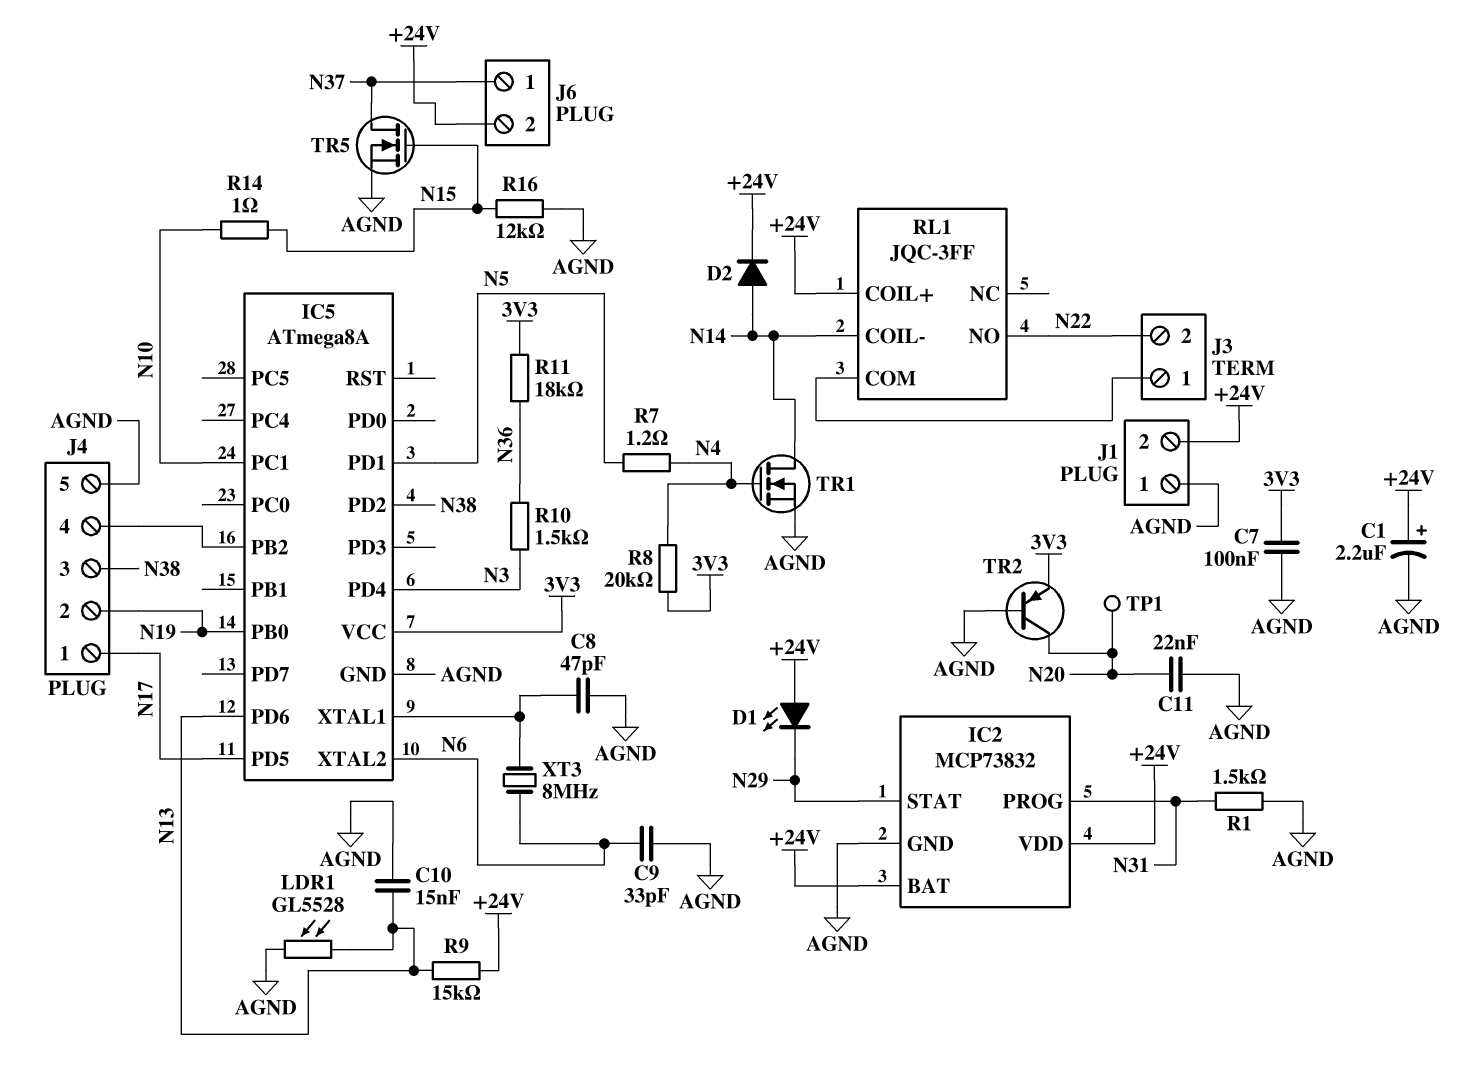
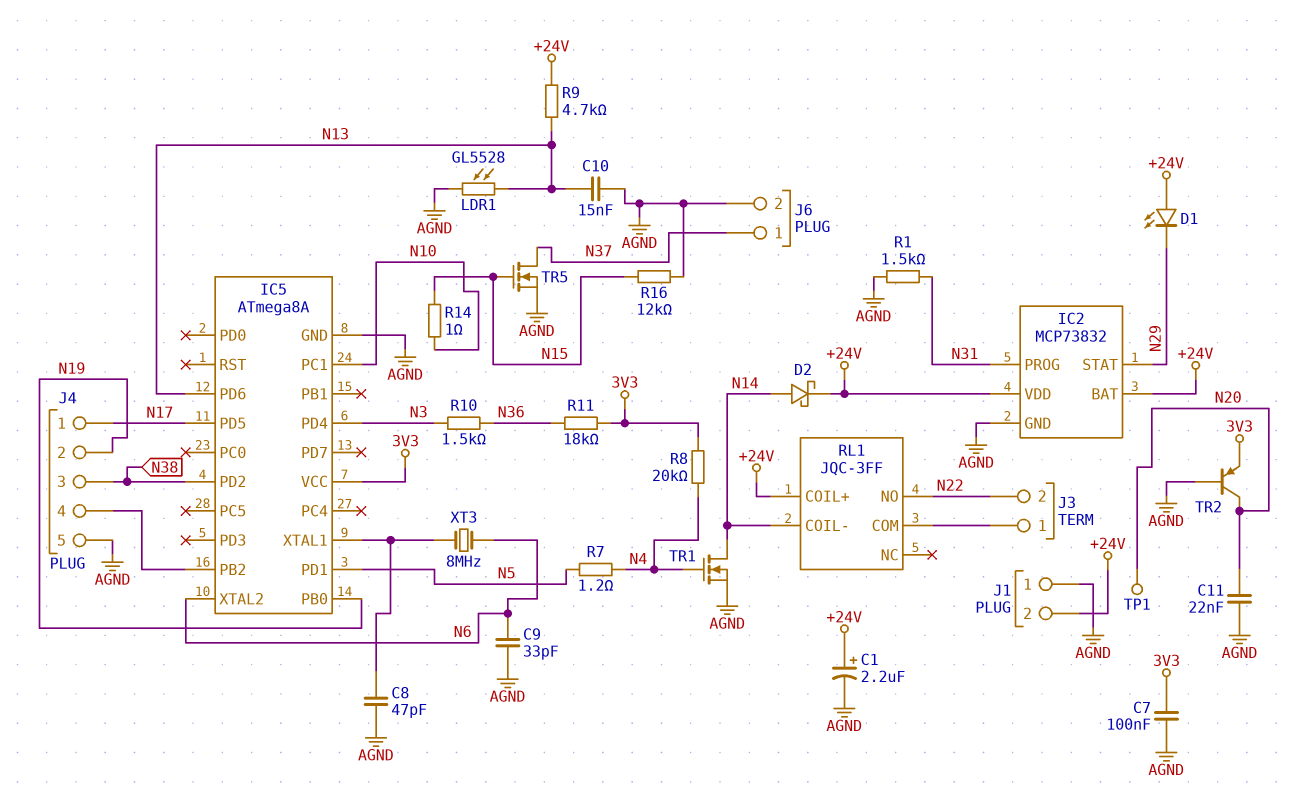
D2: diode (A N14, K +24V) -> schottky (A N14, K +24V)
J6 pin 2: +24V -> AGND
R9: 15k (+24V, N13) -> 4.7k (+24V, N13)

